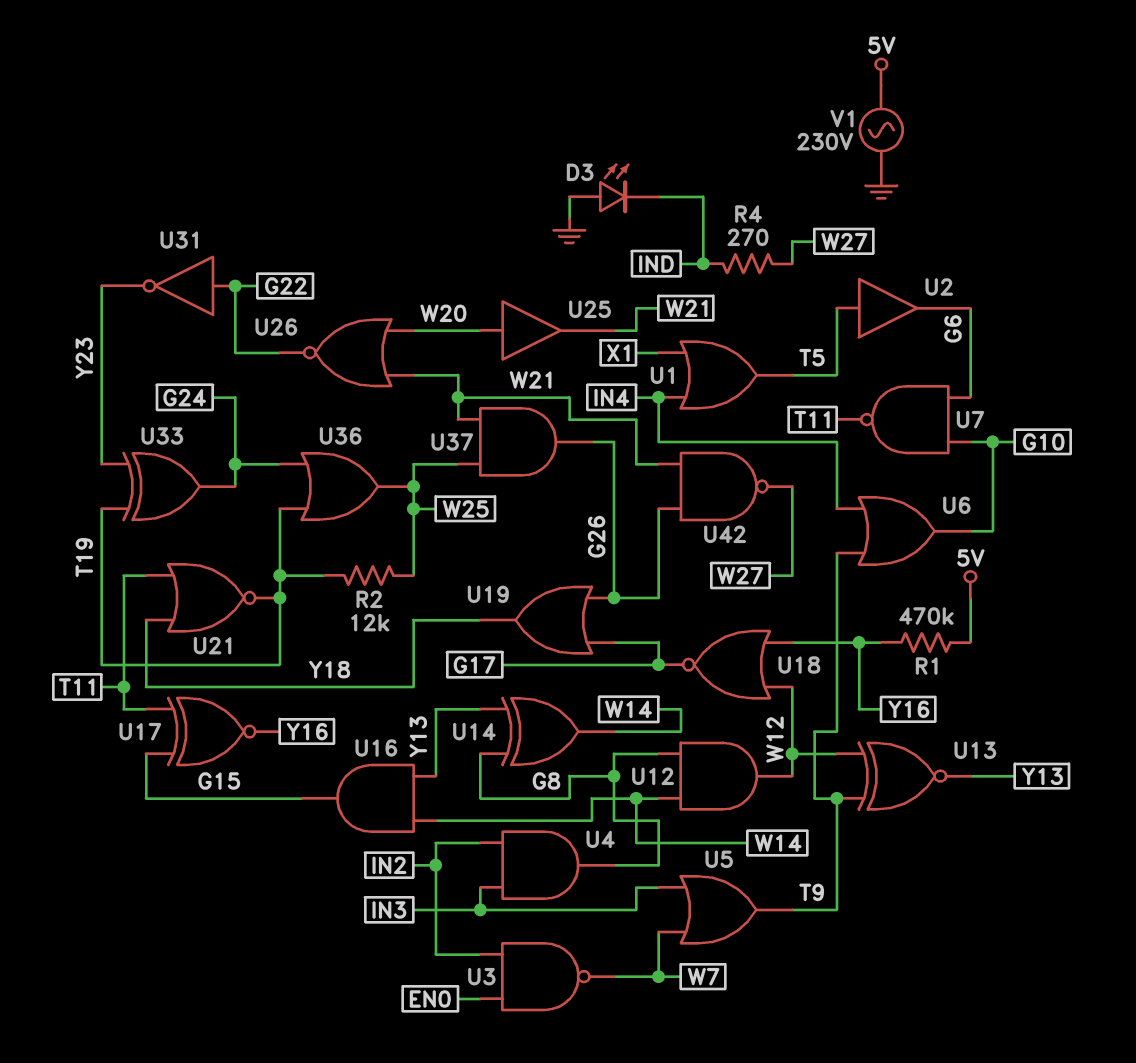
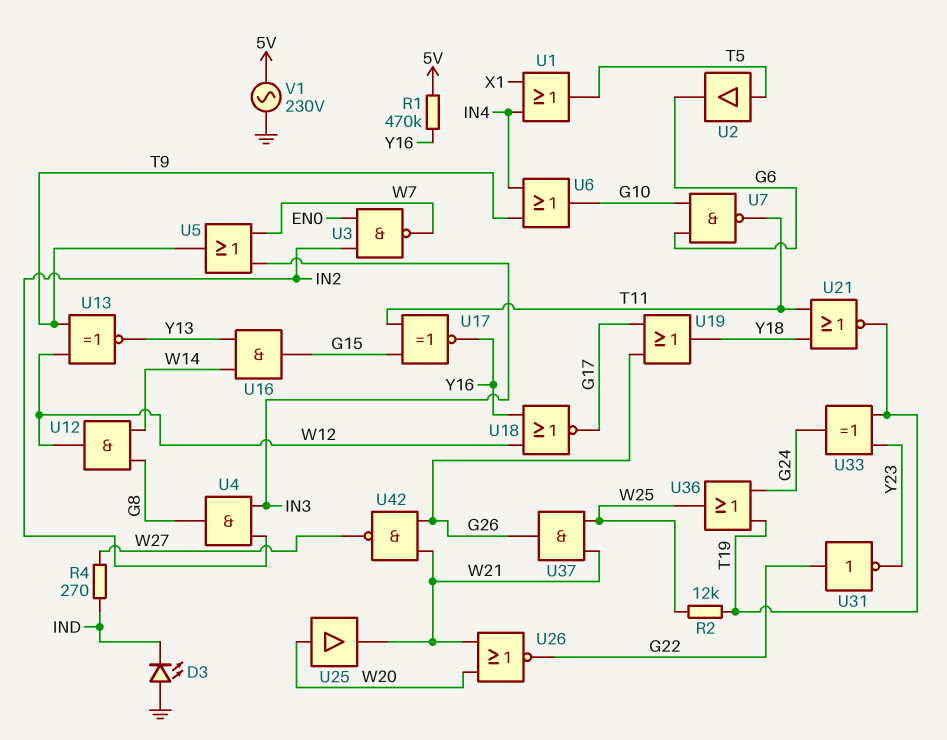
U14: XOR (in G8, in Y13, out W14) -> none

